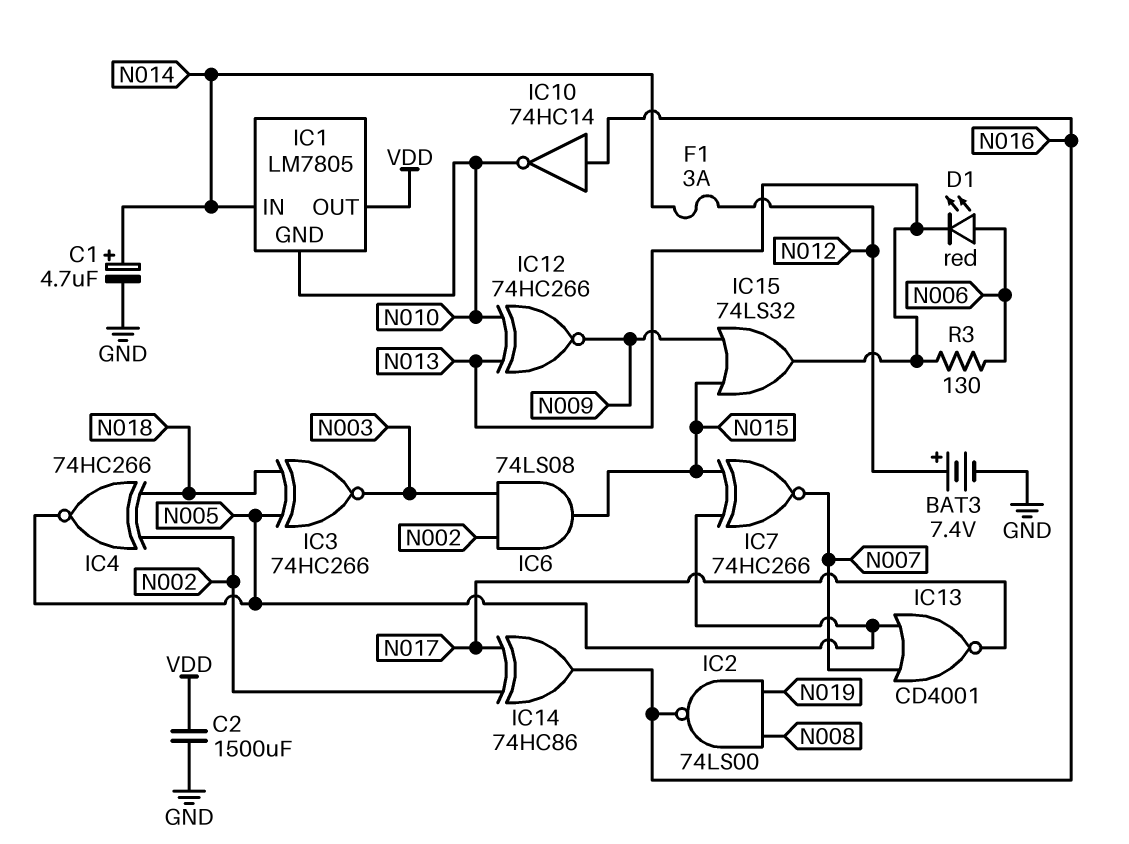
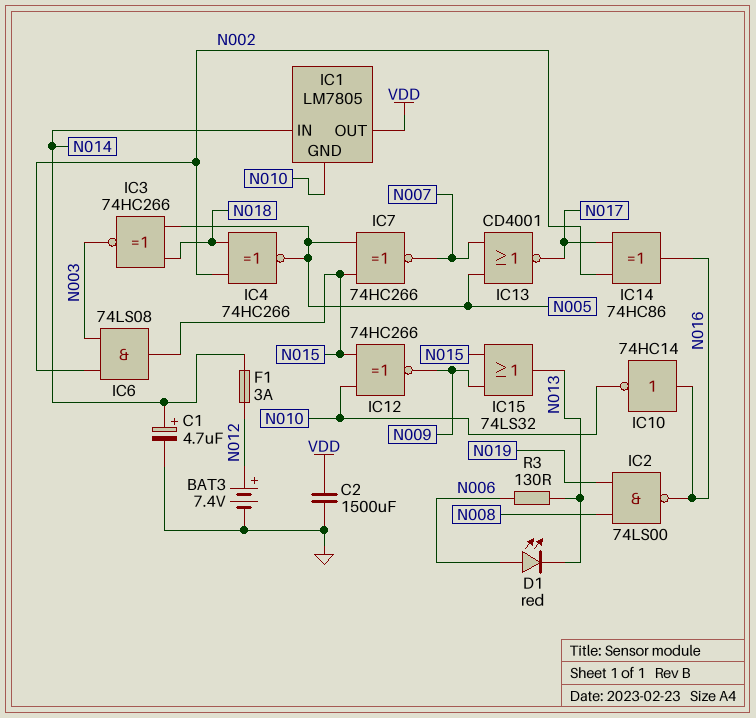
IC12: XNOR 74HC266 (in N010, in N013, out N009) -> XNOR 74HC266 (in N010, in N015, out N009)

